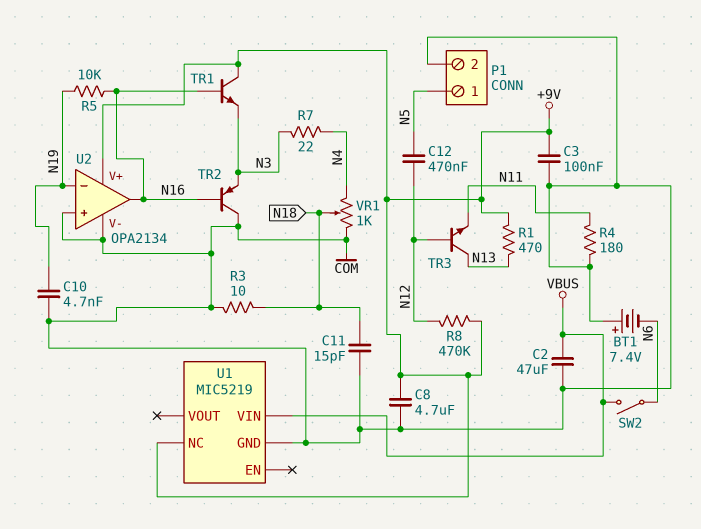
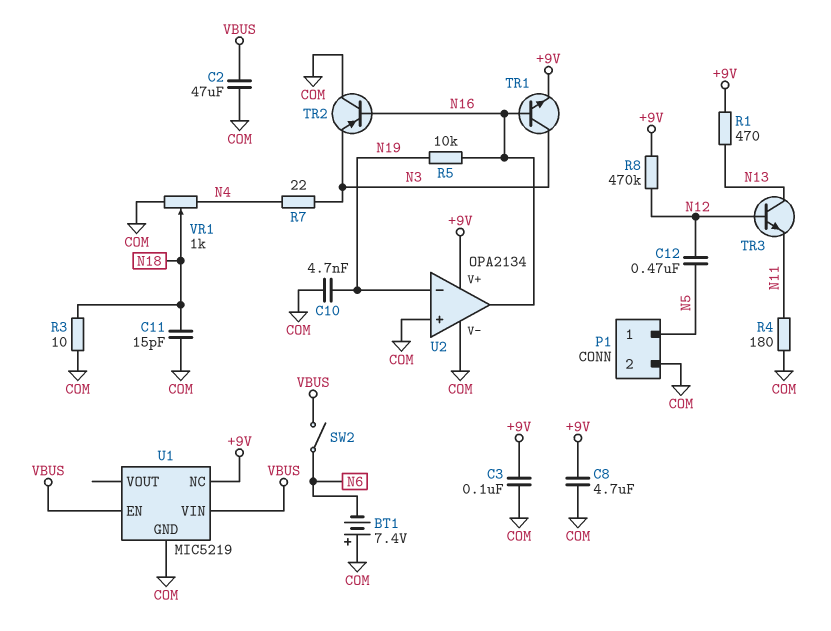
TR1: NPN (B N16, C +9V, E N3) -> NPN (B N16, C N3, E +9V)
U1 pin EN: none -> VBUS

